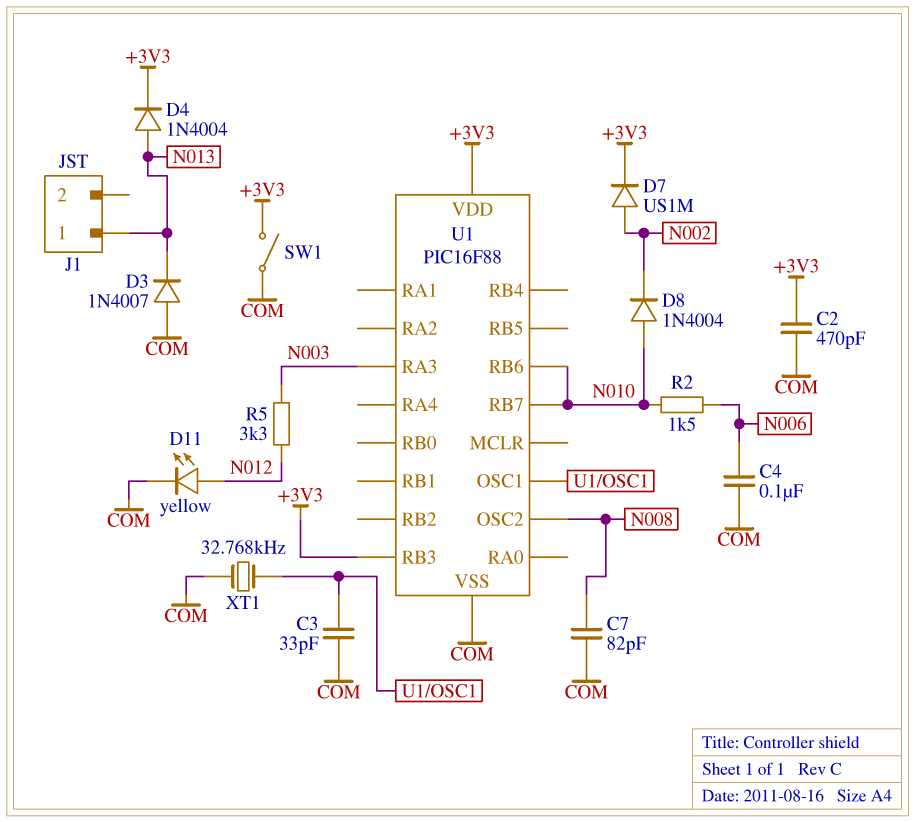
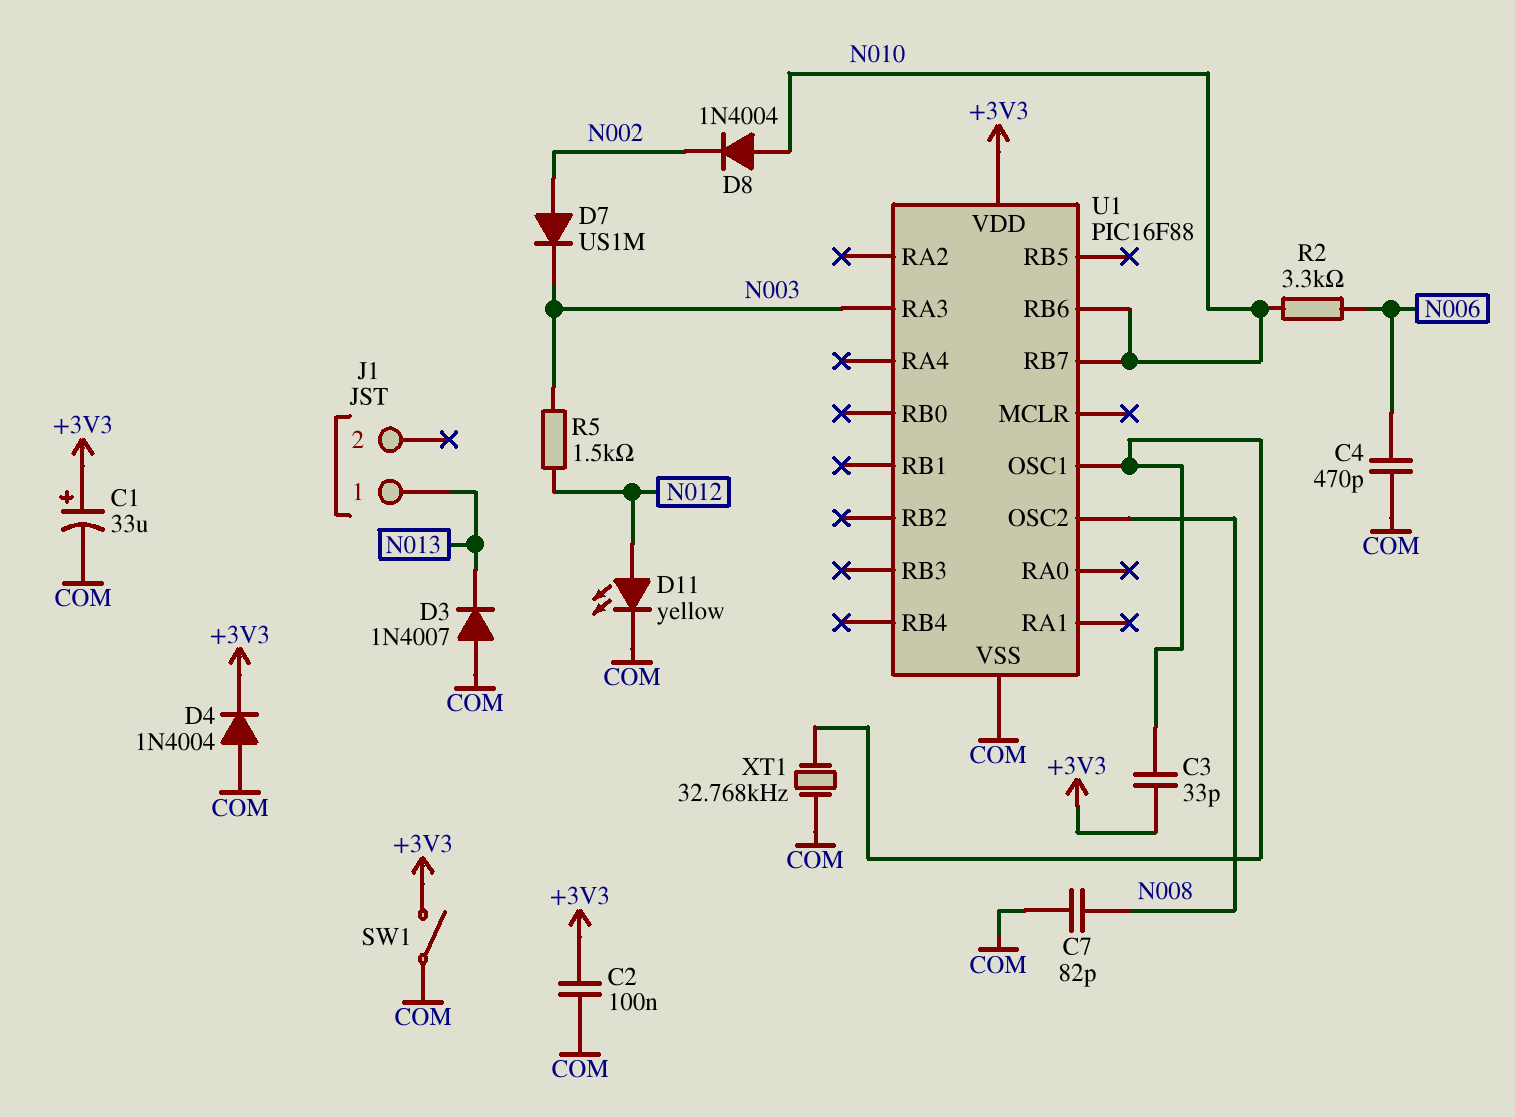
C1: none -> 33uF (plus +3V3, minus COM)
C2: 470pF (+3V3, COM) -> 100nF (+3V3, COM)
C3: 33pF (COM, U1/OSC1) -> 33pF (+3V3, U1/OSC1)
C4: 100nF (COM, N006) -> 470pF (COM, N006)
D4: diode 1N4004 (A N013, K +3V3) -> diode 1N4004 (A COM, K +3V3)
D7: diode US1M (A N002, K +3V3) -> diode US1M (A N002, K N003)
R2: 1.5k (N006, N010) -> 3.3k (N006, N010)
R5: 3.3k (N003, N012) -> 1.5k (N003, N012)
U1 pin RB3: +3V3 -> none

